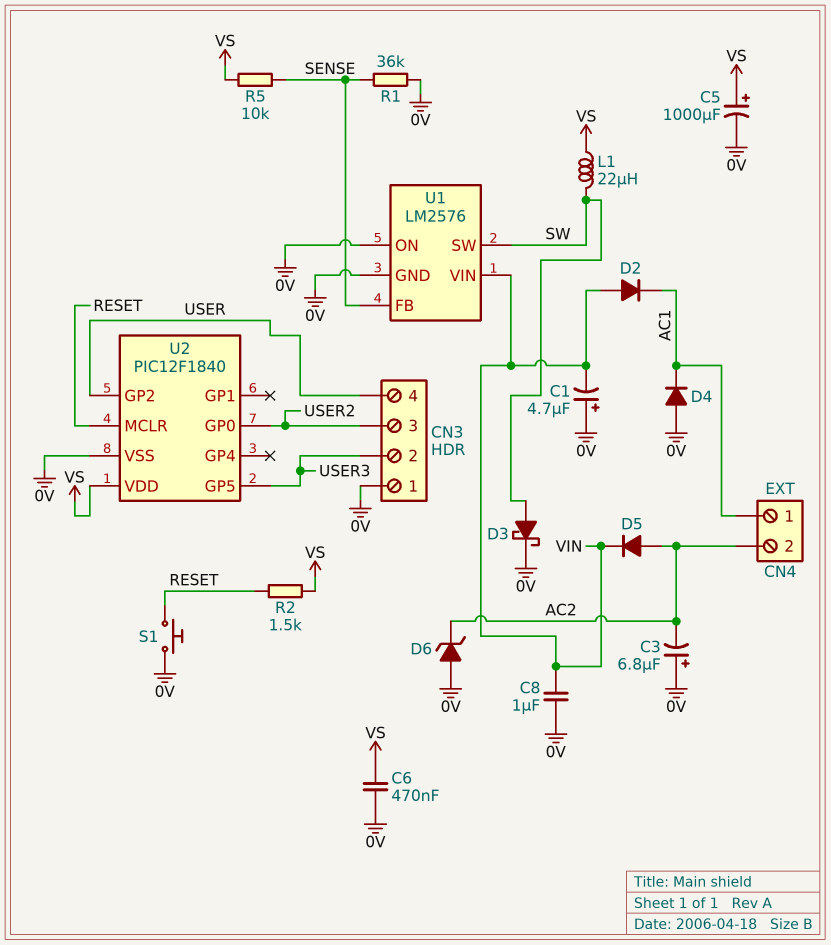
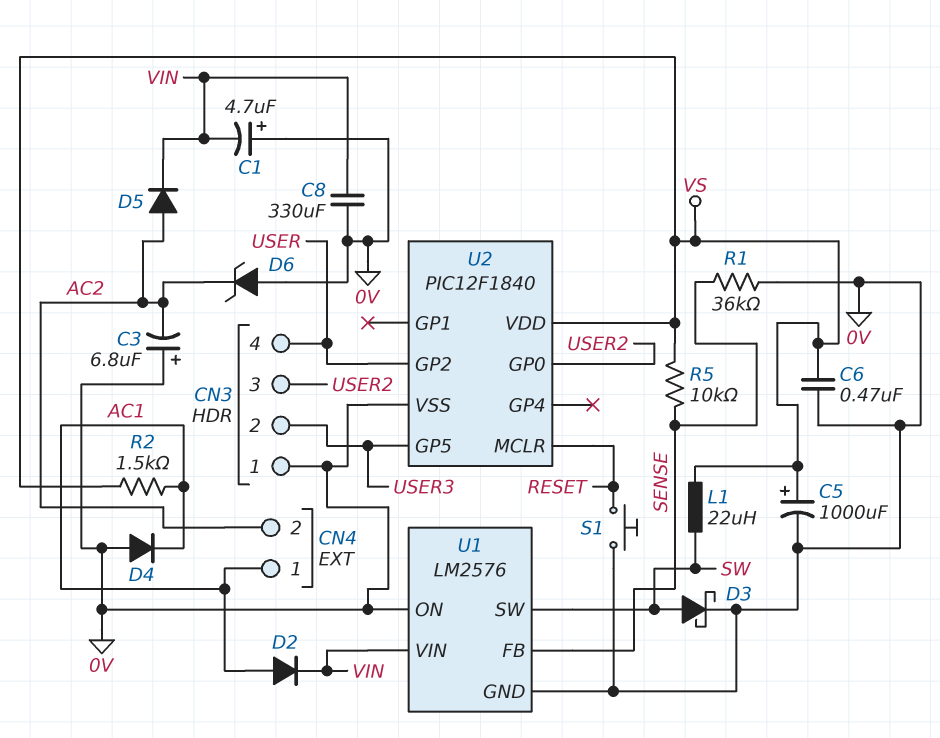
C8: 1uF (0V, VIN) -> 330uF (0V, VIN)
D2: diode (A VIN, K AC1) -> diode (A AC1, K VIN)
R2: 1.5k (RESET, VS) -> 1.5k (AC1, VS)

